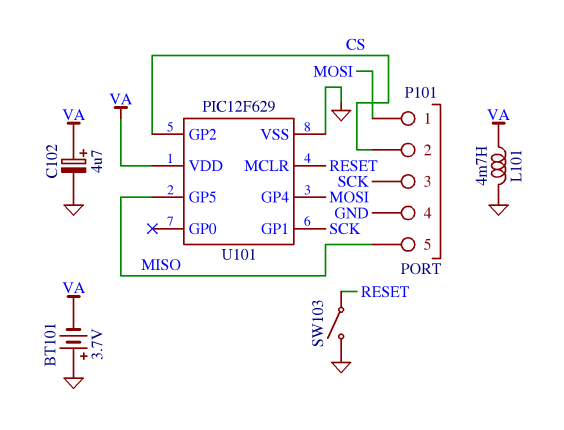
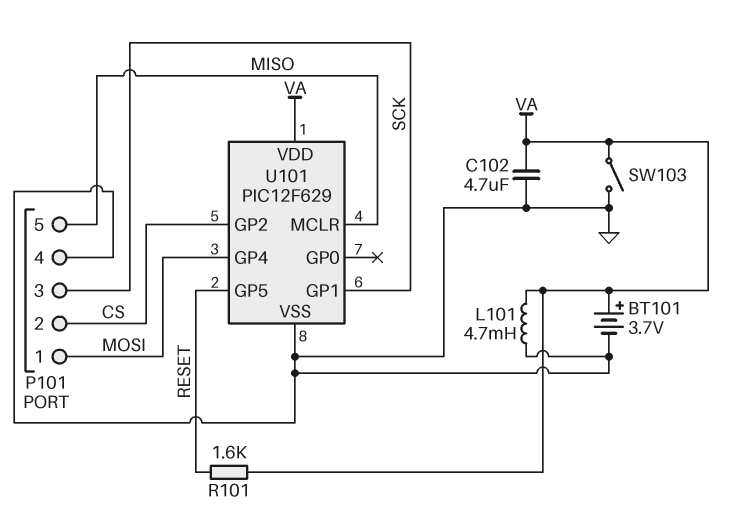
BT101: 3.7V (plus GND, minus VA) -> 3.7V (plus VA, minus GND)
C102: 4.7uF (plus VA, minus GND) -> 4.7uF (GND, VA)
R101: none -> 1.6k (RESET, VA)
SW103: switch (GND, RESET) -> switch (GND, VA)
U101 pin GP5: MISO -> RESET
U101 pin MCLR: RESET -> MISO

